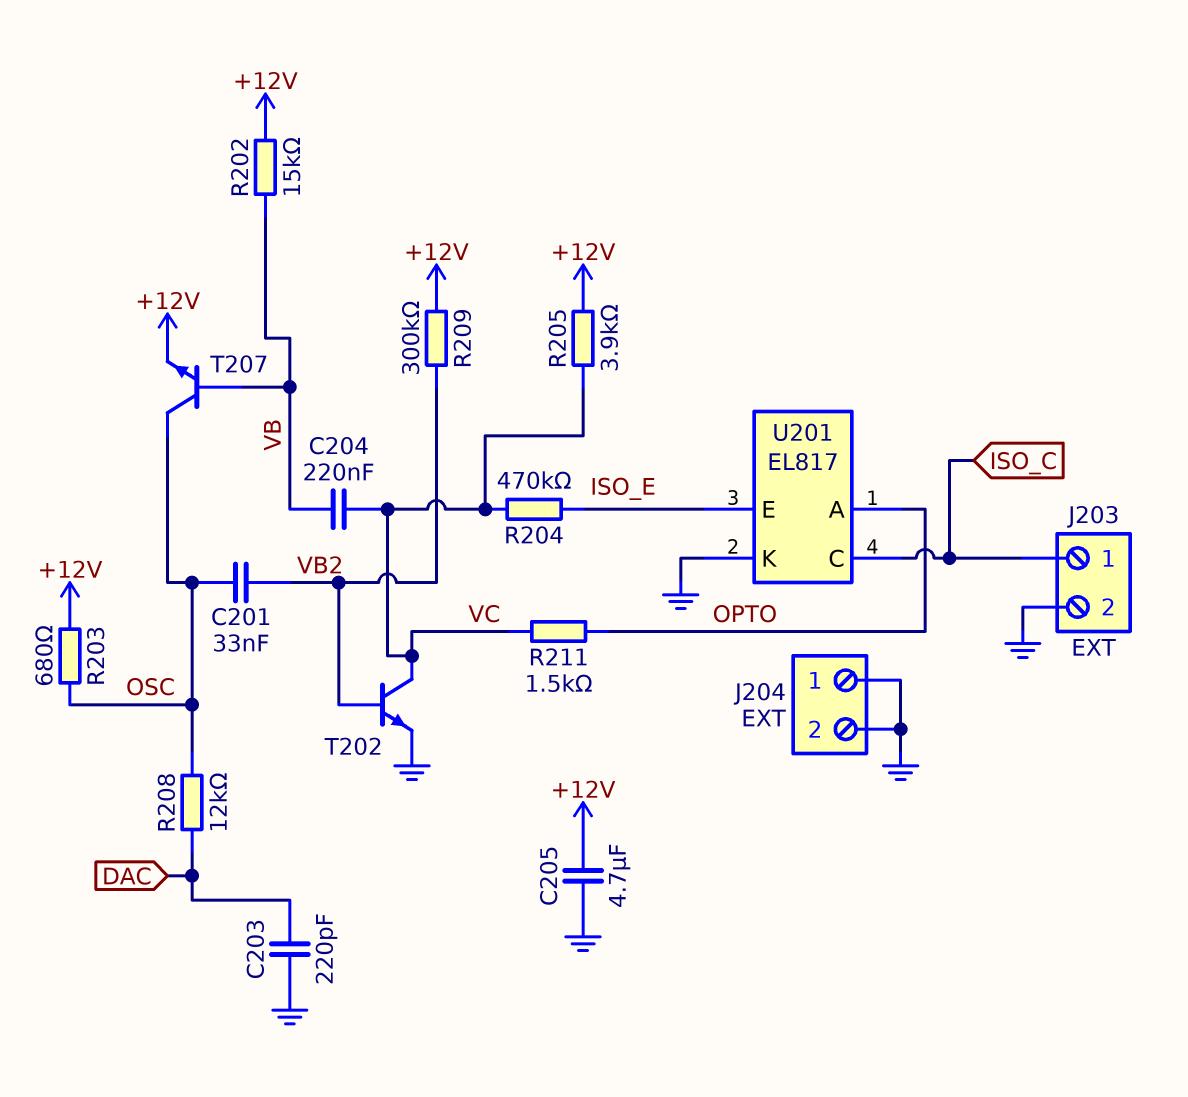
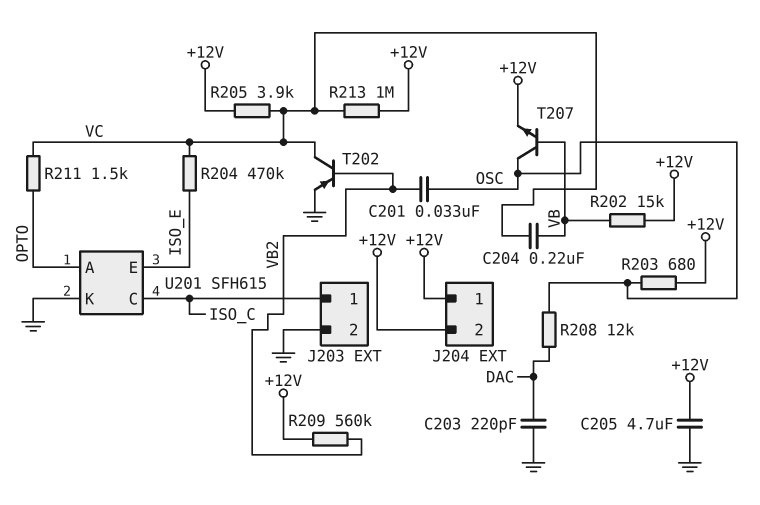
J204 pin 1: GND -> +12V
J204 pin 2: GND -> +12V
R209: 300k (+12V, VB2) -> 560k (+12V, VB2)
R213: none -> 1M (+12V, VC)
T202: NPN (B VB2, C VC, E GND) -> PNP (B VB2, C VC, E GND)
U201: EL817 -> SFH615

